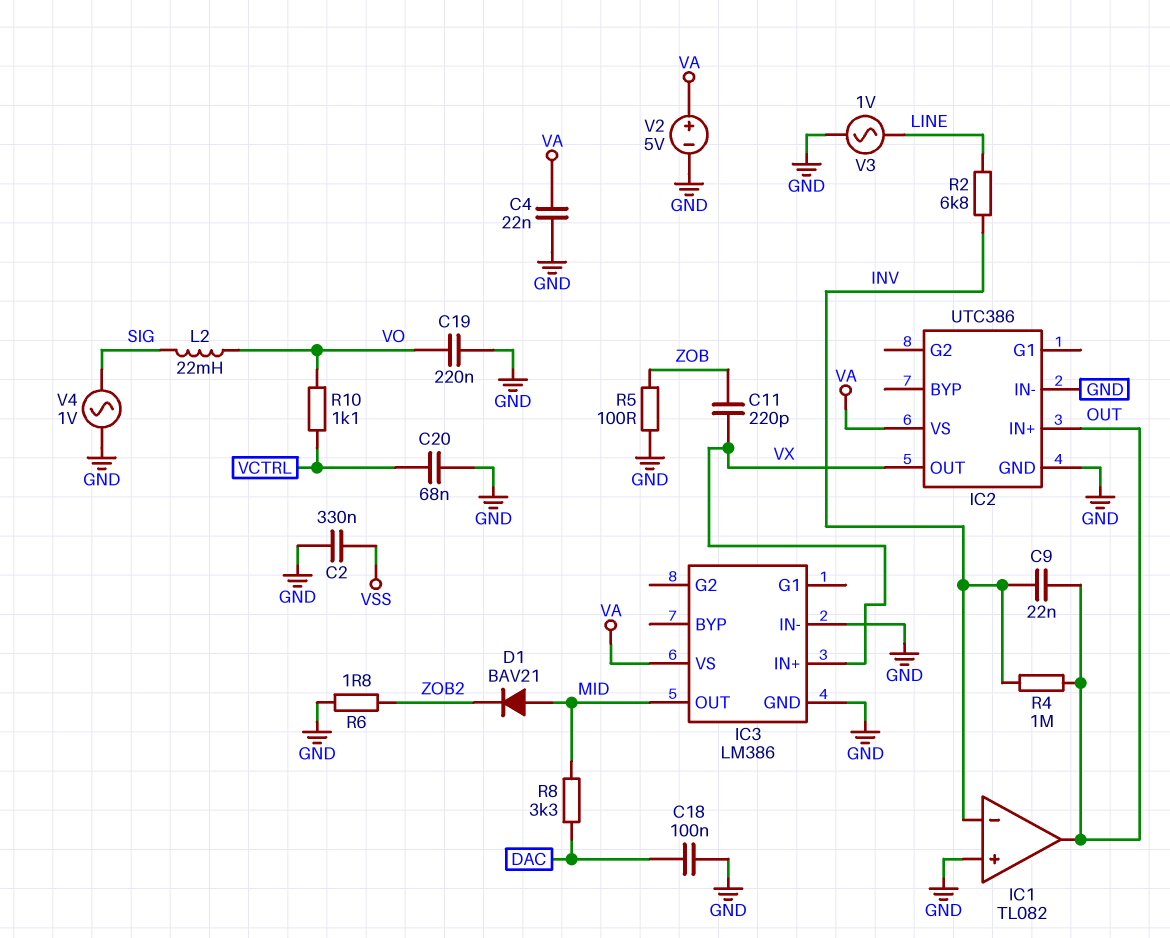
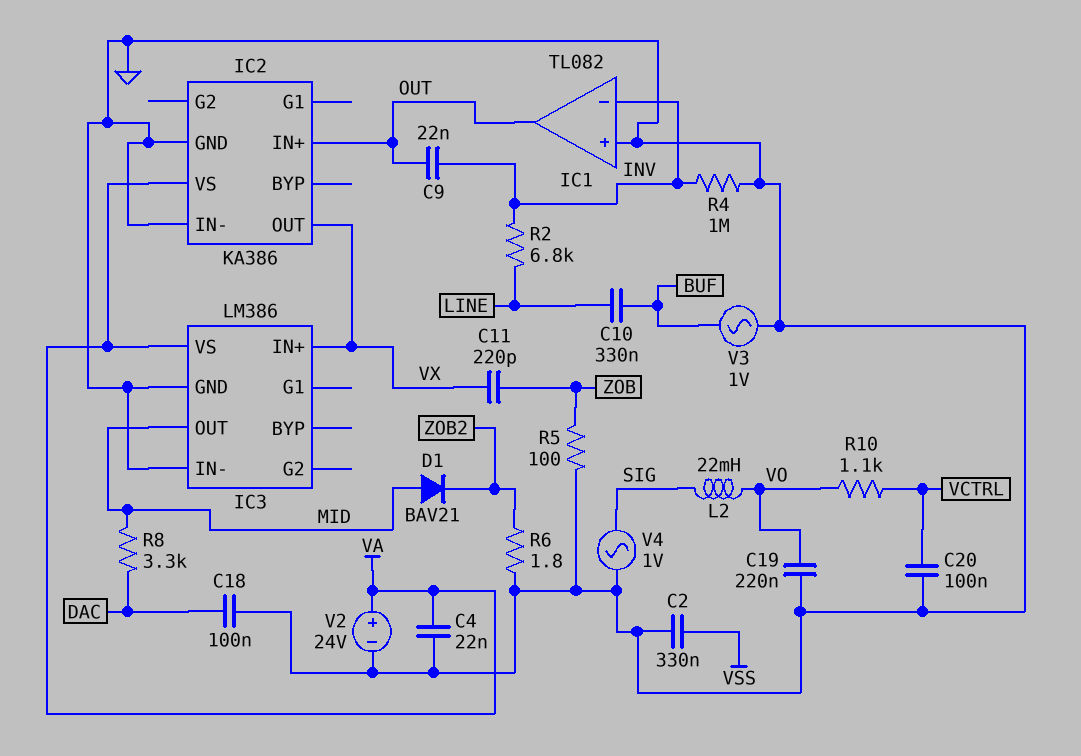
C10: none -> 330nF (BUF, LINE)
C20: 68nF (GND, VCTRL) -> 100nF (GND, VCTRL)
IC2: UTC386 -> KA386
R4: 1M (INV, OUT) -> 1M (GND, INV)
V2: 5V (plus VA, minus GND) -> 24V (plus VA, minus GND)
V3: AC 1V (GND, LINE) -> AC 1V (BUF, GND)

